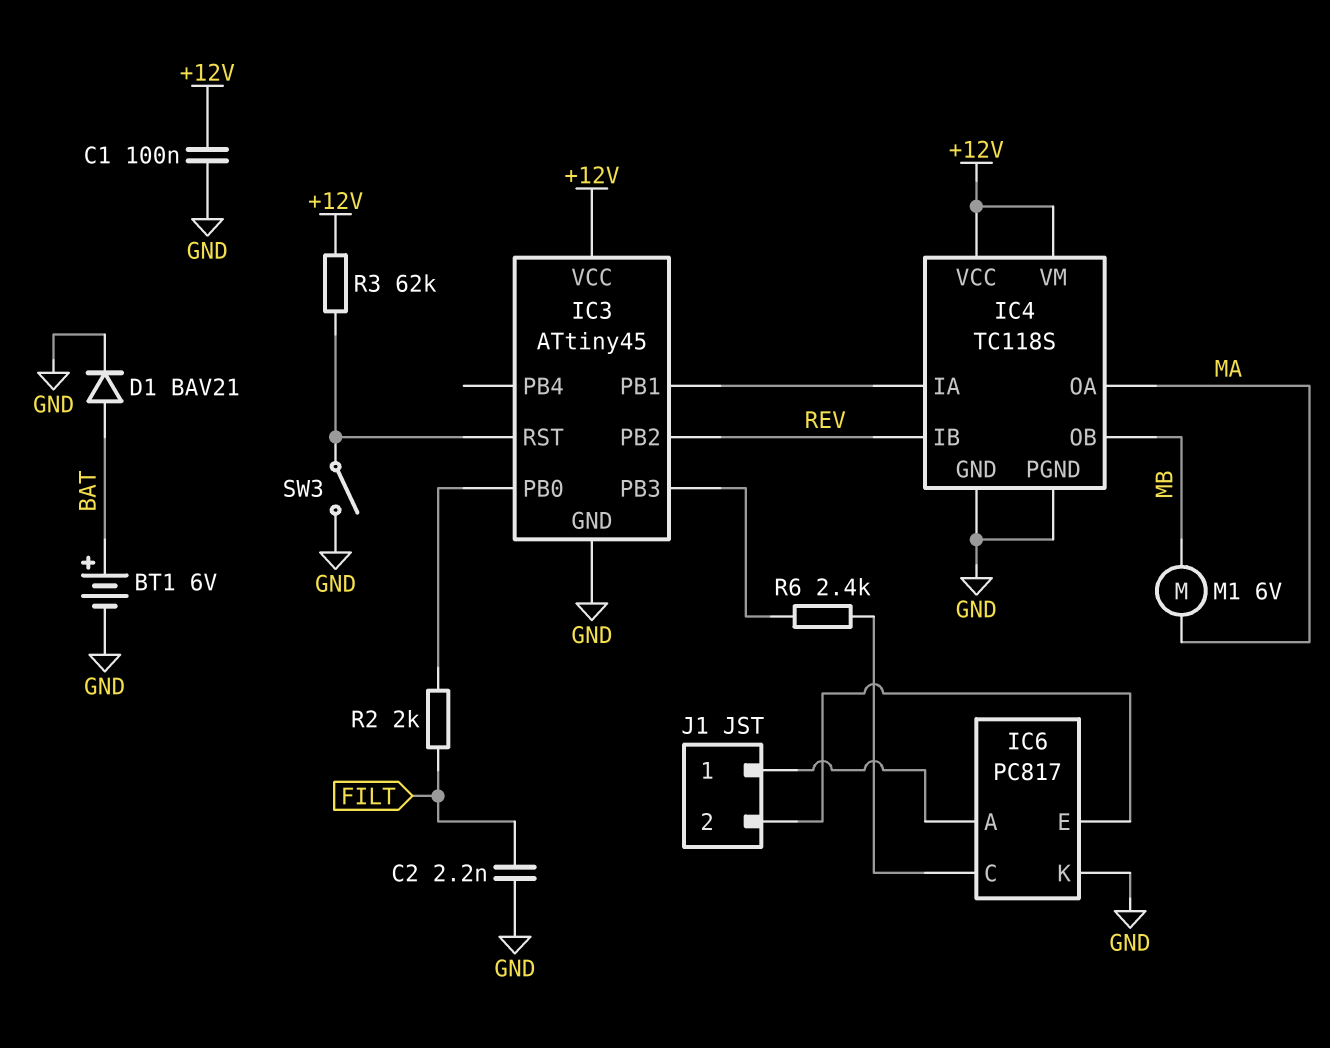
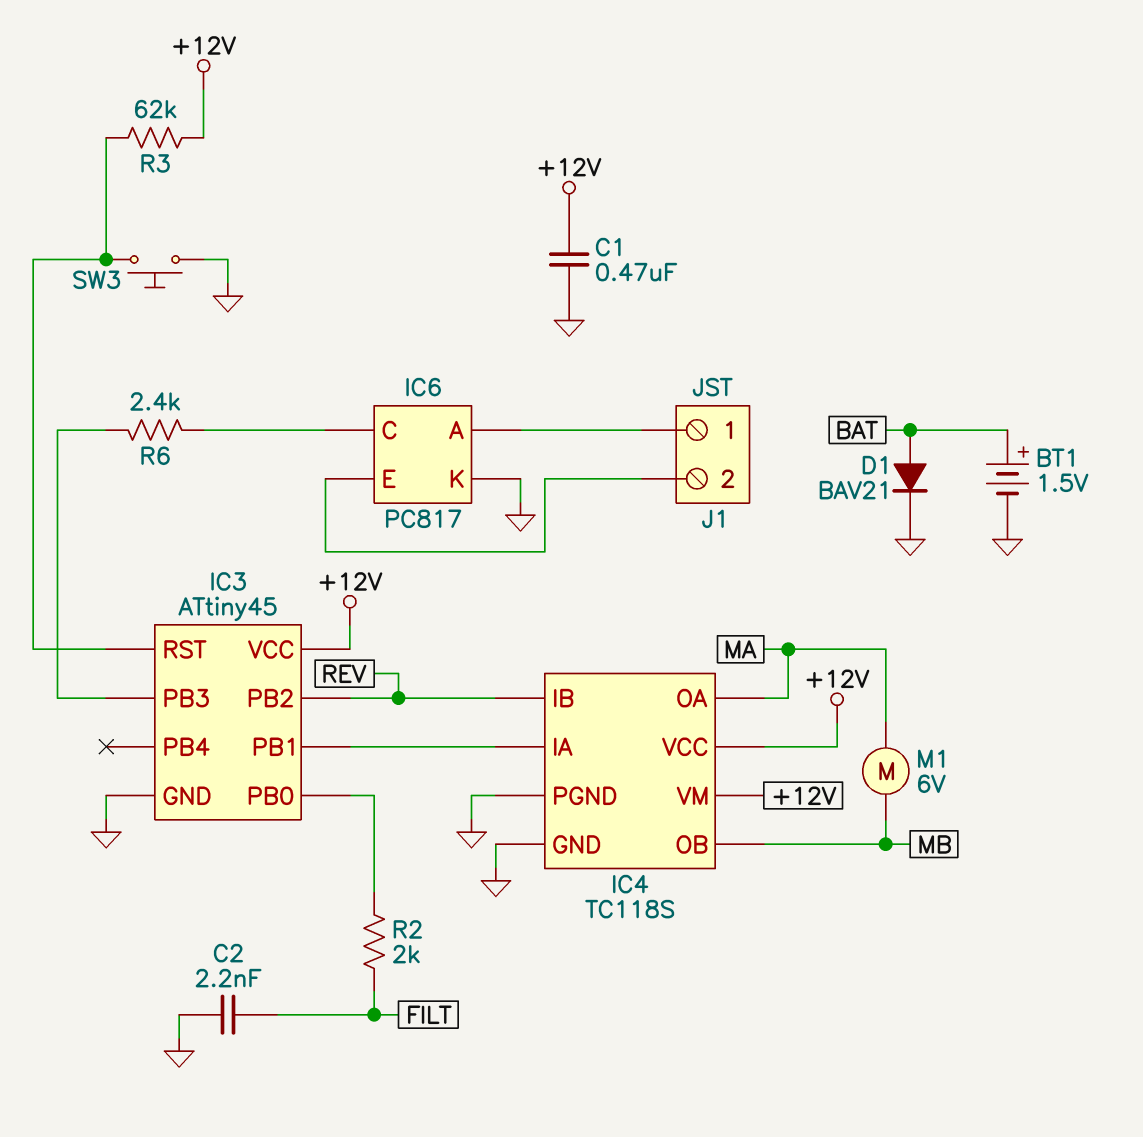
BT1: 6V (plus BAT, minus GND) -> 1.5V (plus BAT, minus GND)
C1: 100nF (+12V, GND) -> 470nF (+12V, GND)
SW3: switch (GND, IC3/RST) -> button (GND, IC3/RST)

